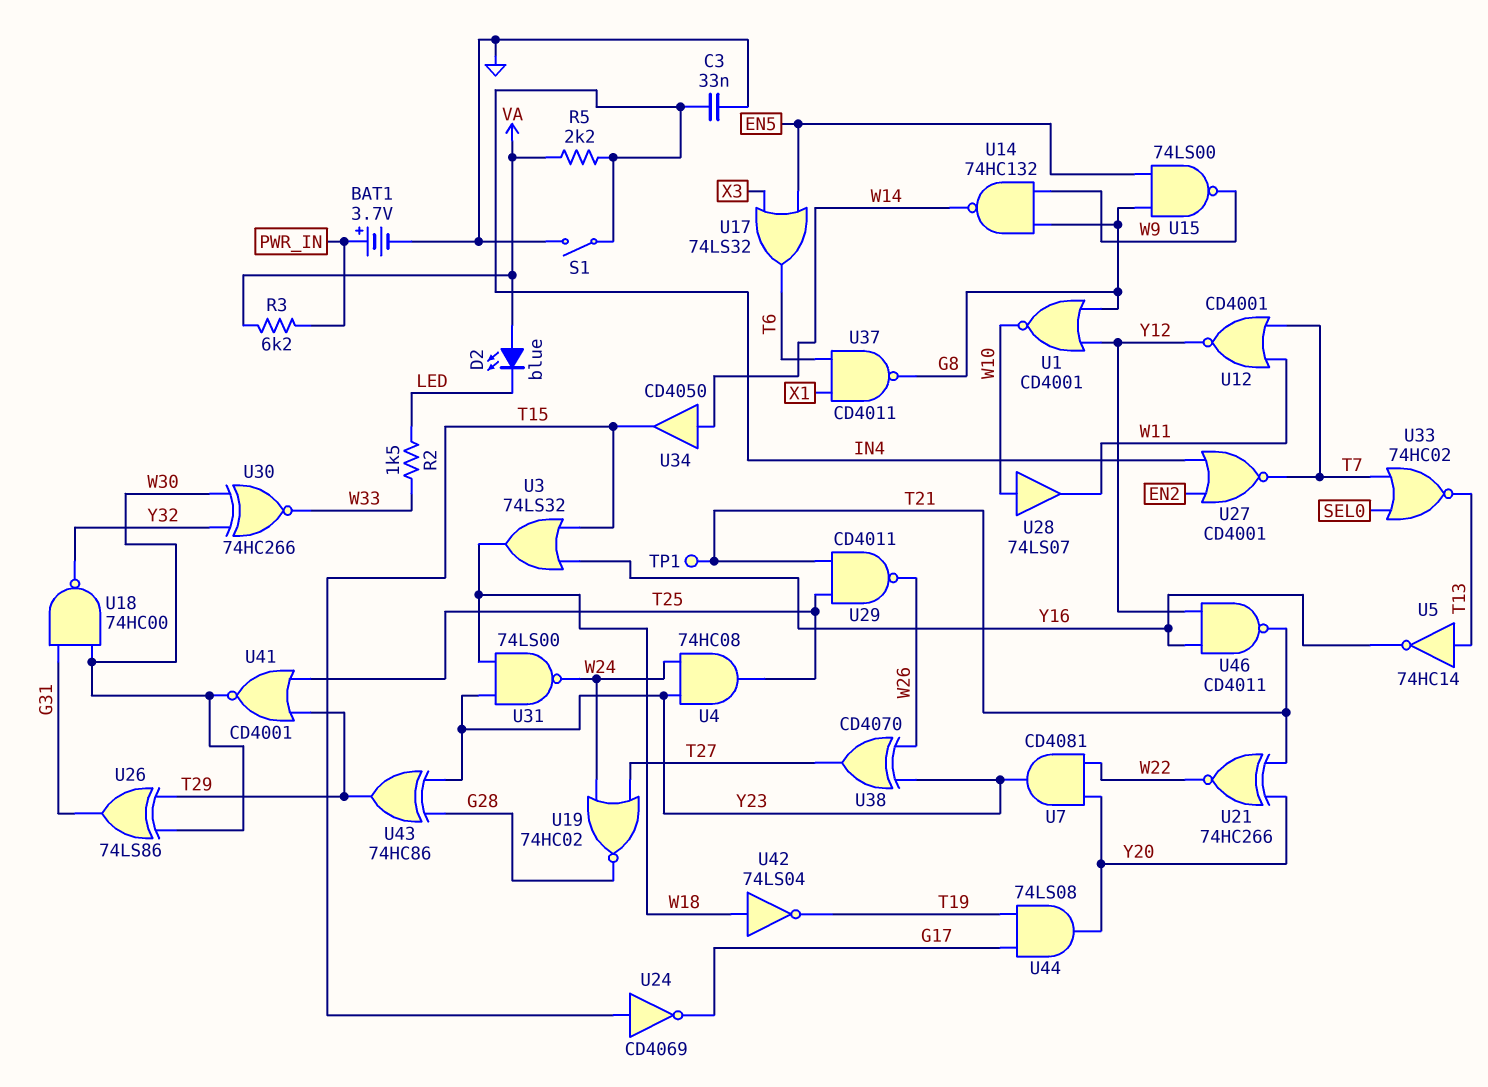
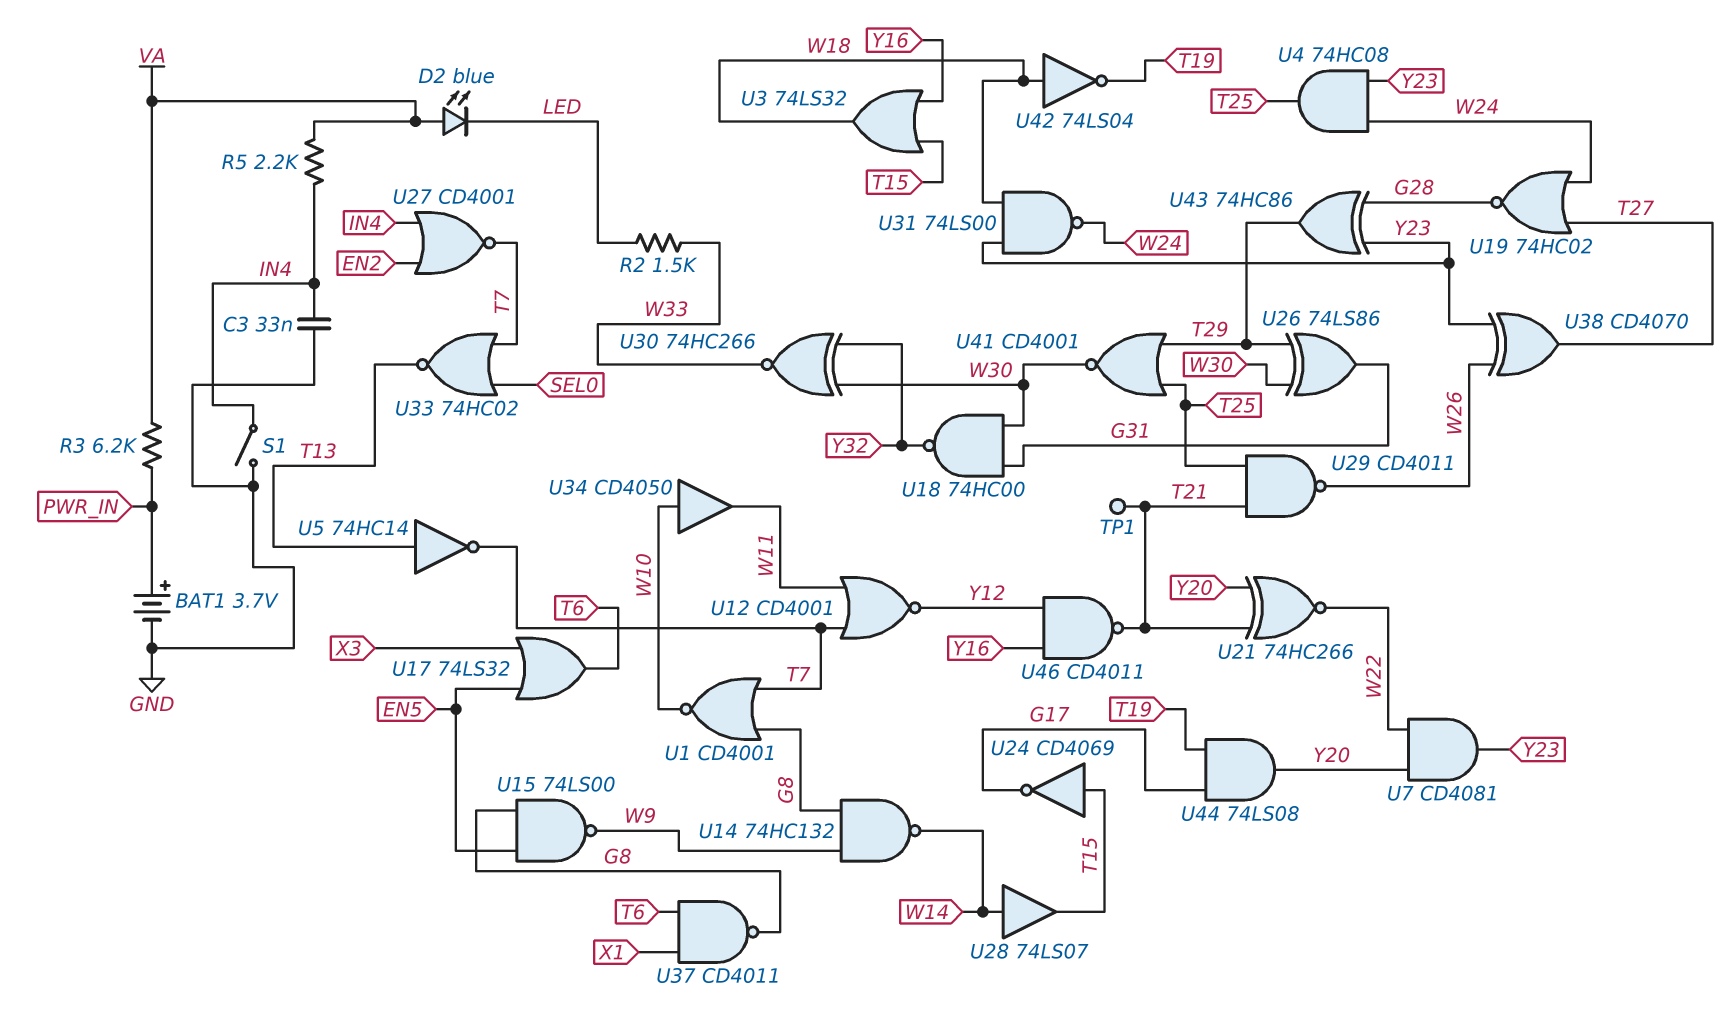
U1: NOR CD4001 (in G8, in Y12, out W10) -> NOR CD4001 (in G8, in T7, out W10)
U5: NOT 74HC14 (in T13, out Y16) -> NOT 74HC14 (in T13, out T7)
U28: buffer 74LS07 (in W10, out W11) -> buffer 74LS07 (in W14, out T15)
U34: buffer CD4050 (in W14, out T15) -> buffer CD4050 (in W10, out W11)

